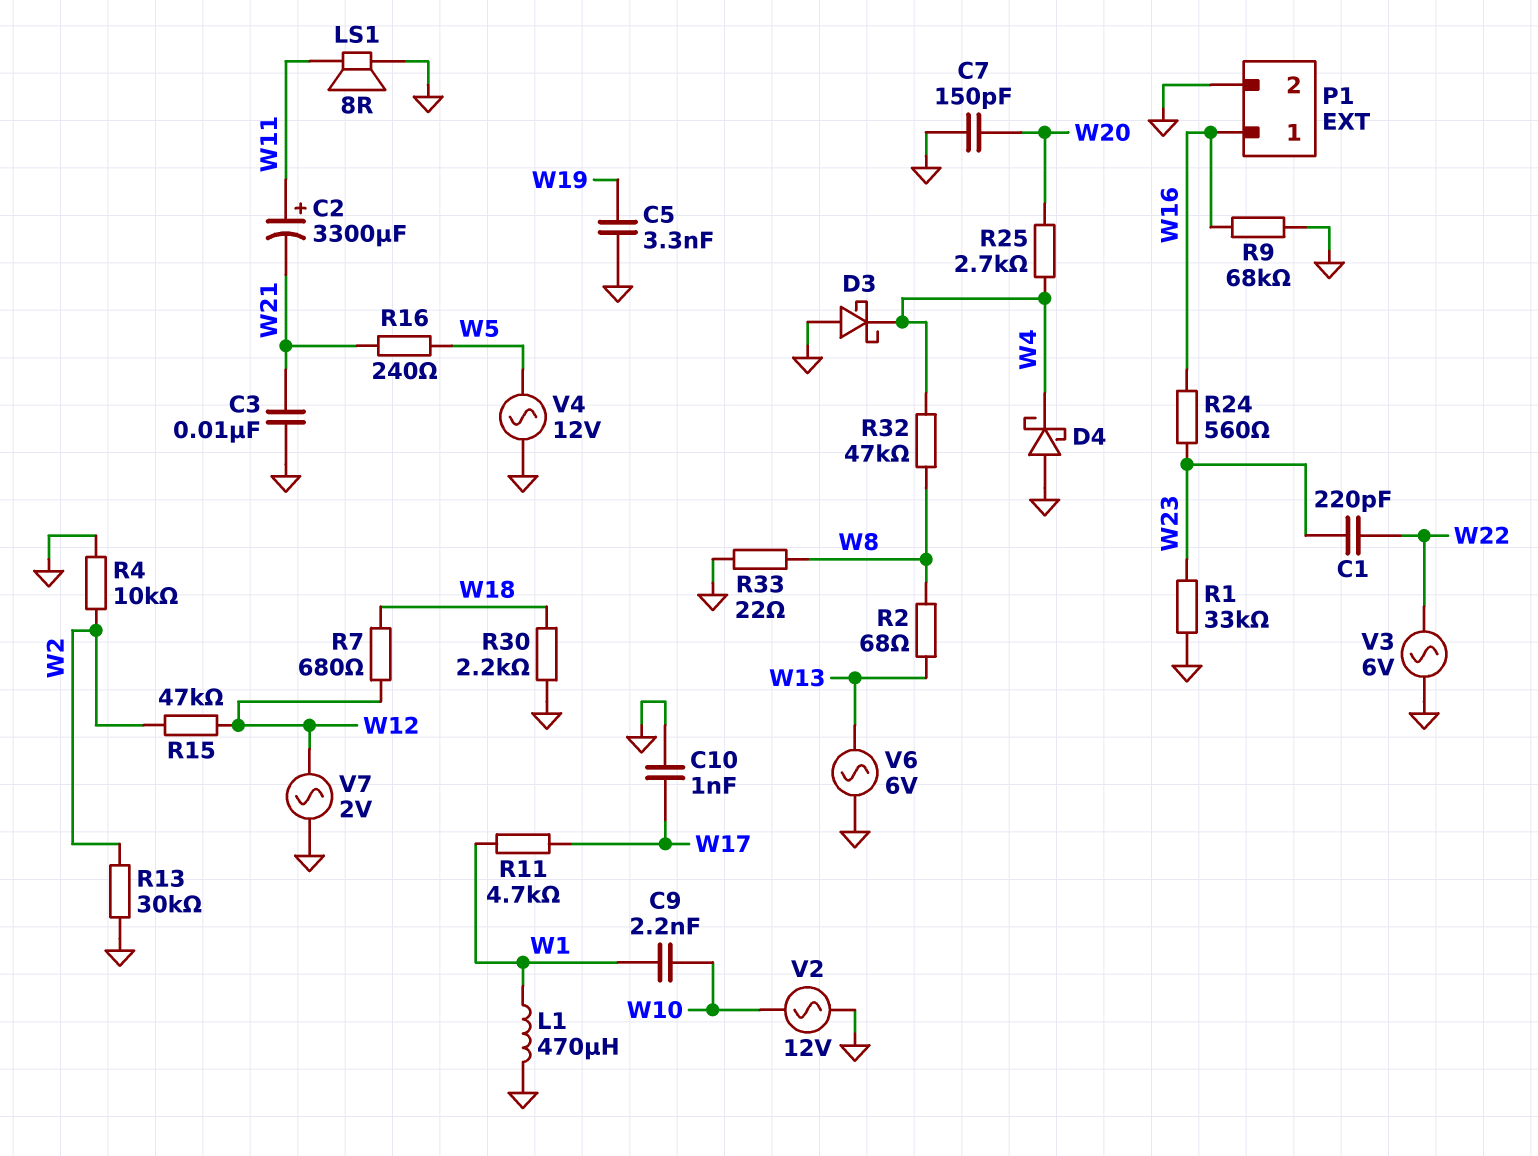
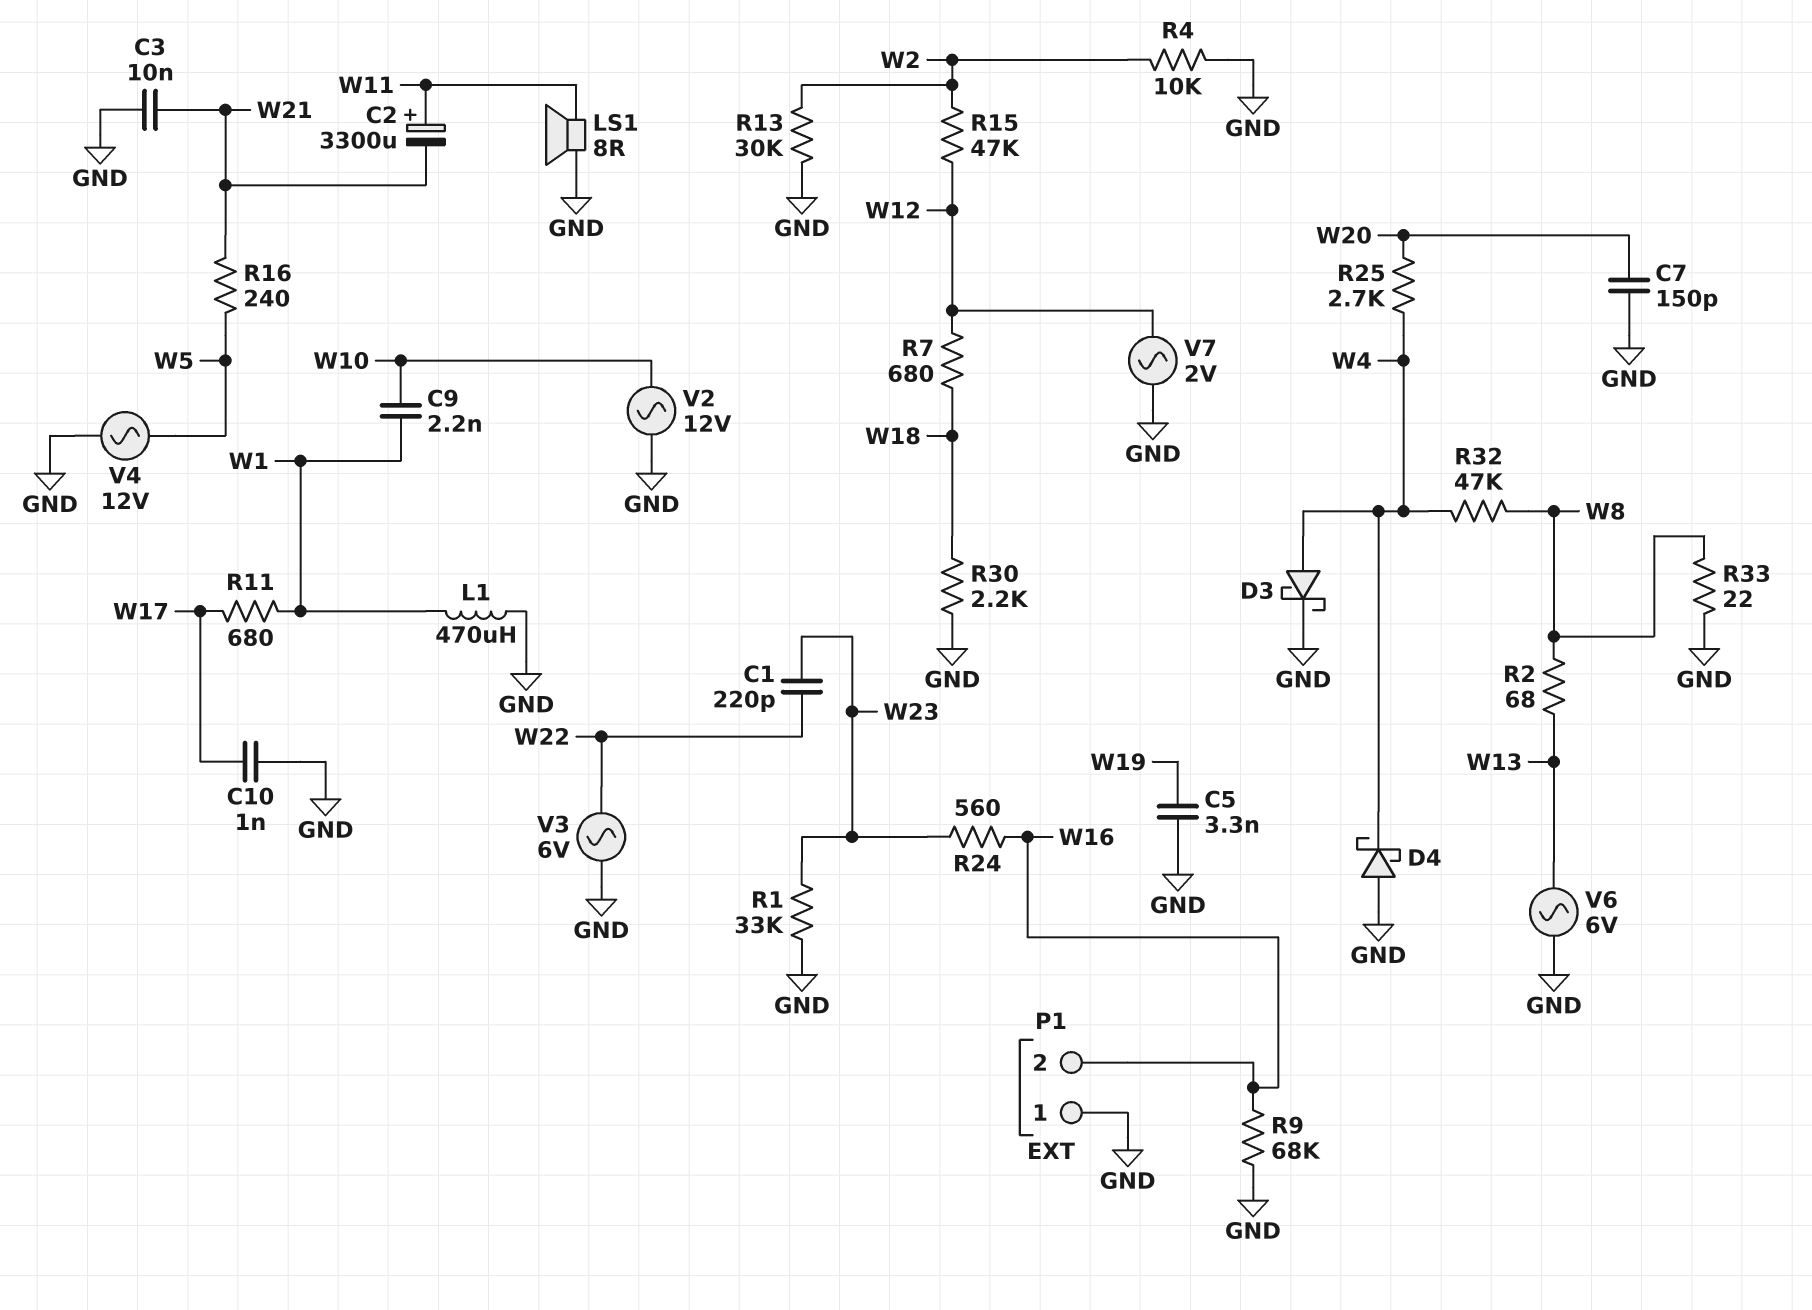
D3: schottky (A GND, K W4) -> schottky (A W4, K GND)
P1 pin 1: W16 -> GND
P1 pin 2: GND -> W16
R11: 4.7k (W1, W17) -> 680 (W1, W17)

